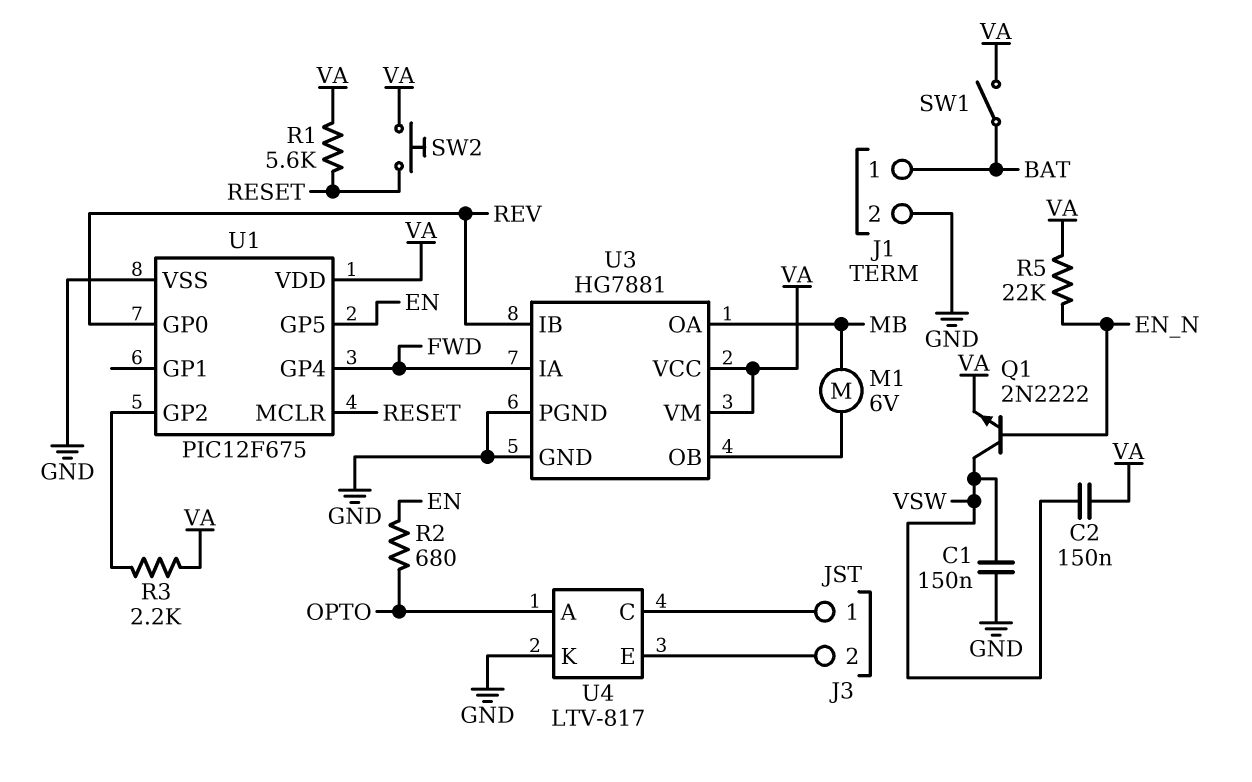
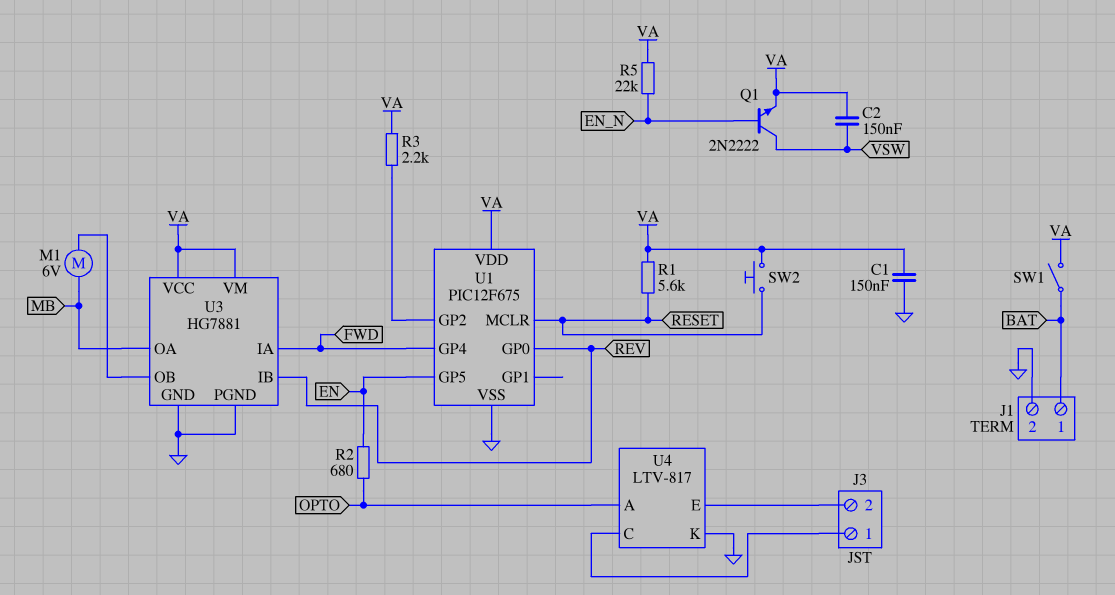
C1: 150nF (GND, VSW) -> 150nF (GND, VA)

